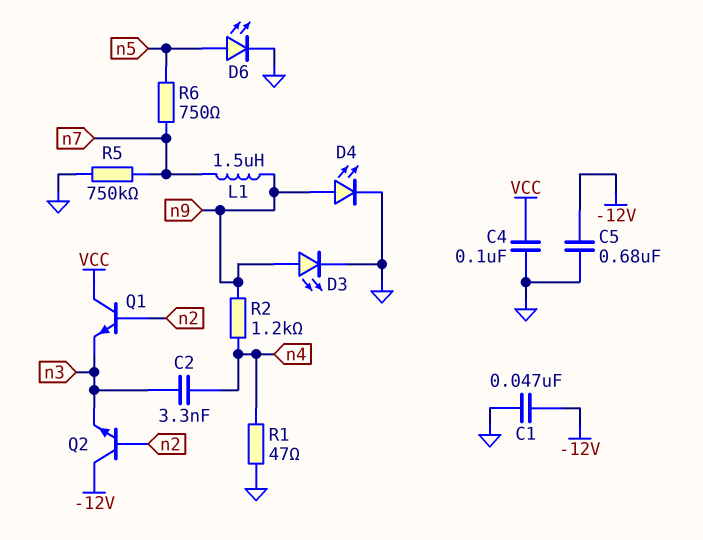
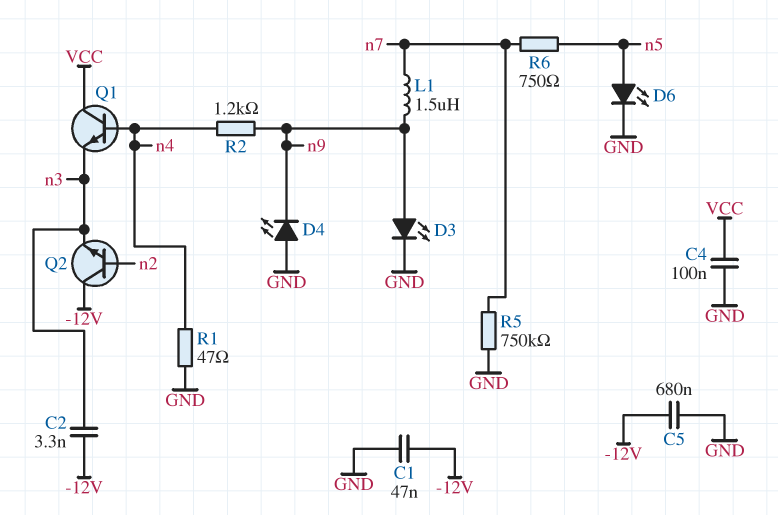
C2: 3.3nF (n3, n4) -> 3.3nF (-12V, n3)
D4: LED (A n9, K GND) -> LED (A GND, K n9)
Q1: NPN (B n2, C VCC, E n3) -> NPN (B n4, C VCC, E n3)

